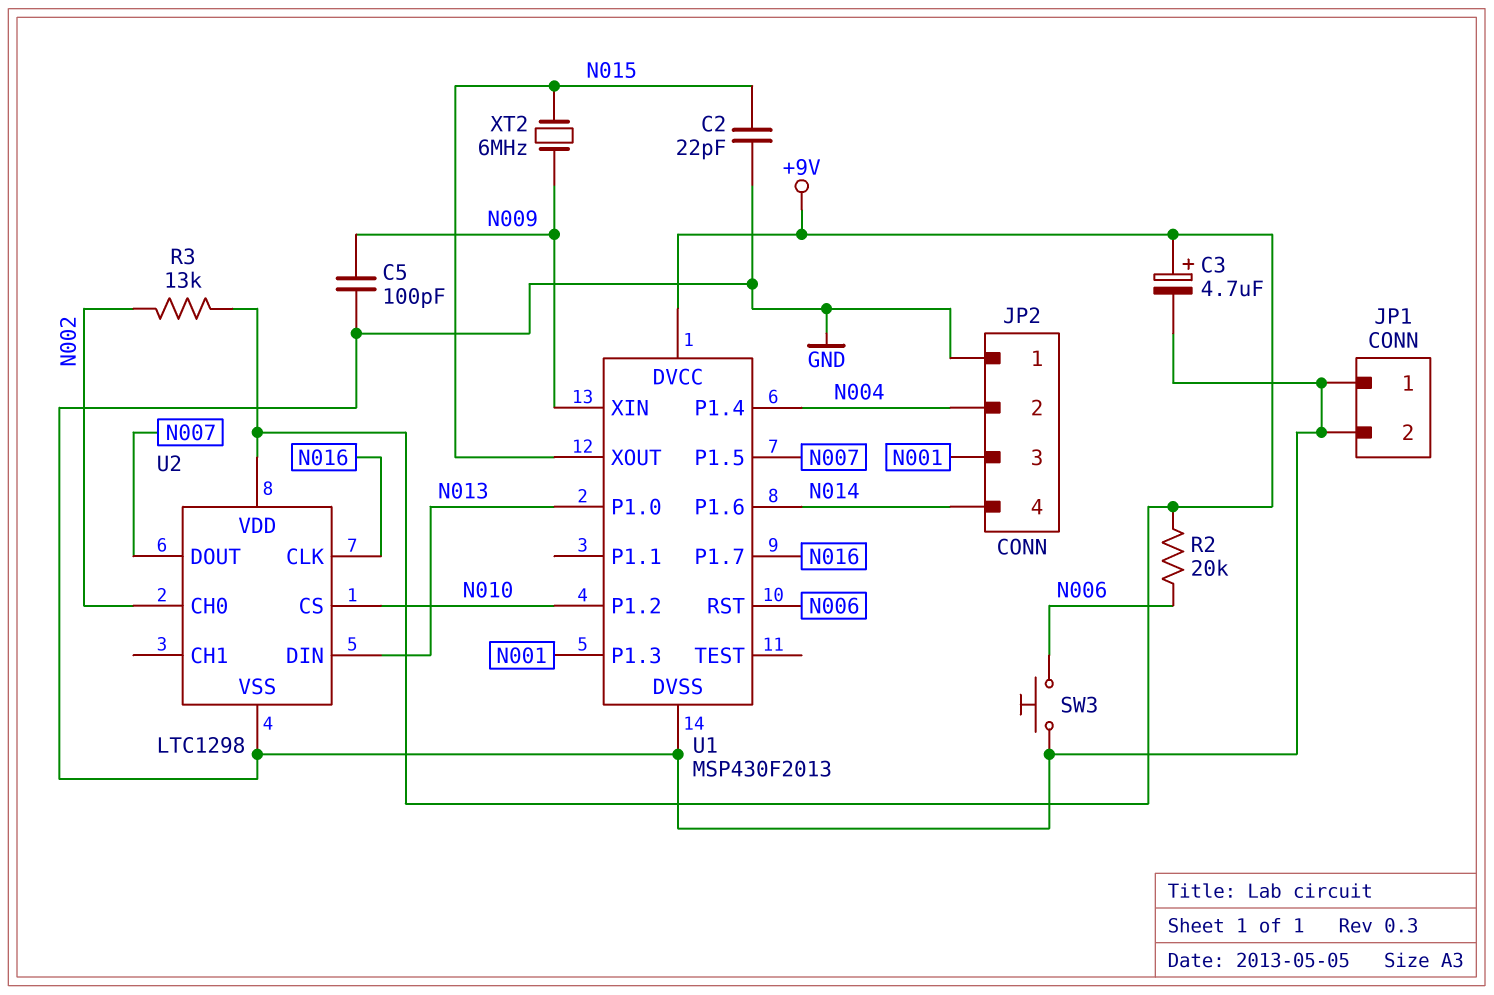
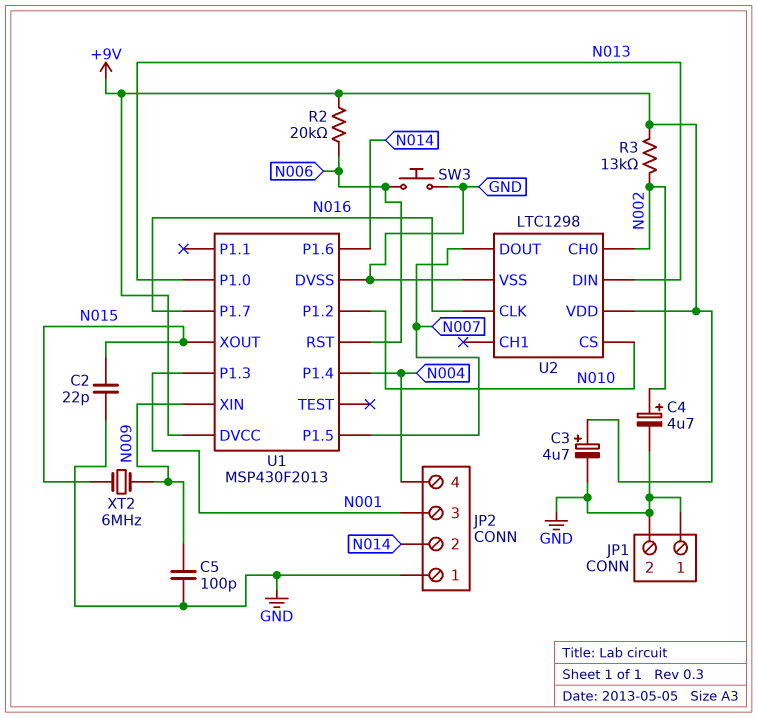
C4: none -> 4.7uF (plus N002, minus GND)
JP2 pin 2: N004 -> N014
JP2 pin 4: N014 -> N004

